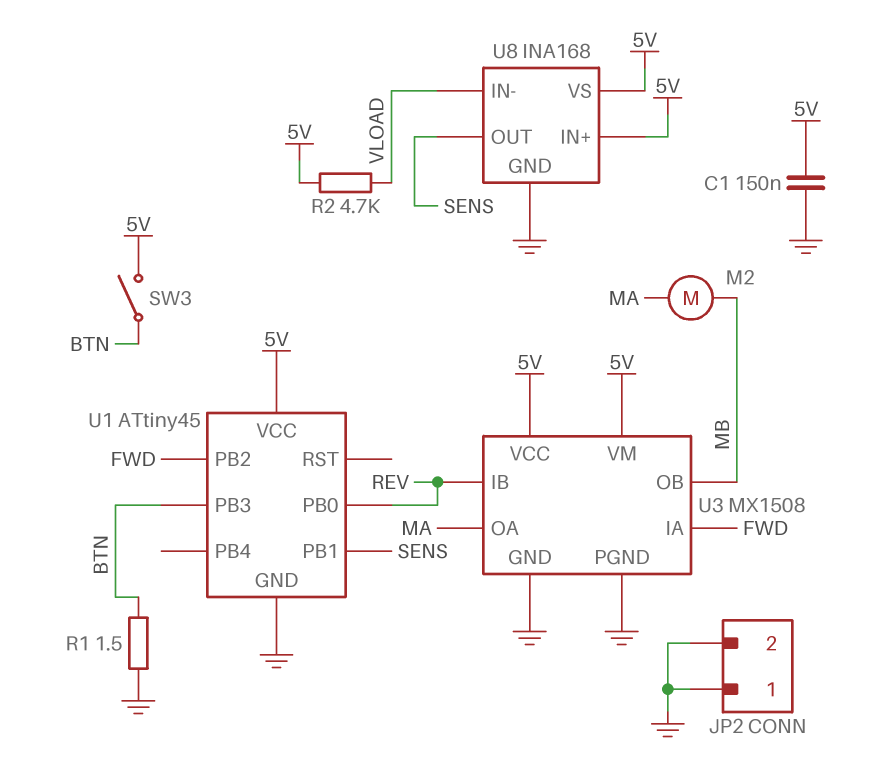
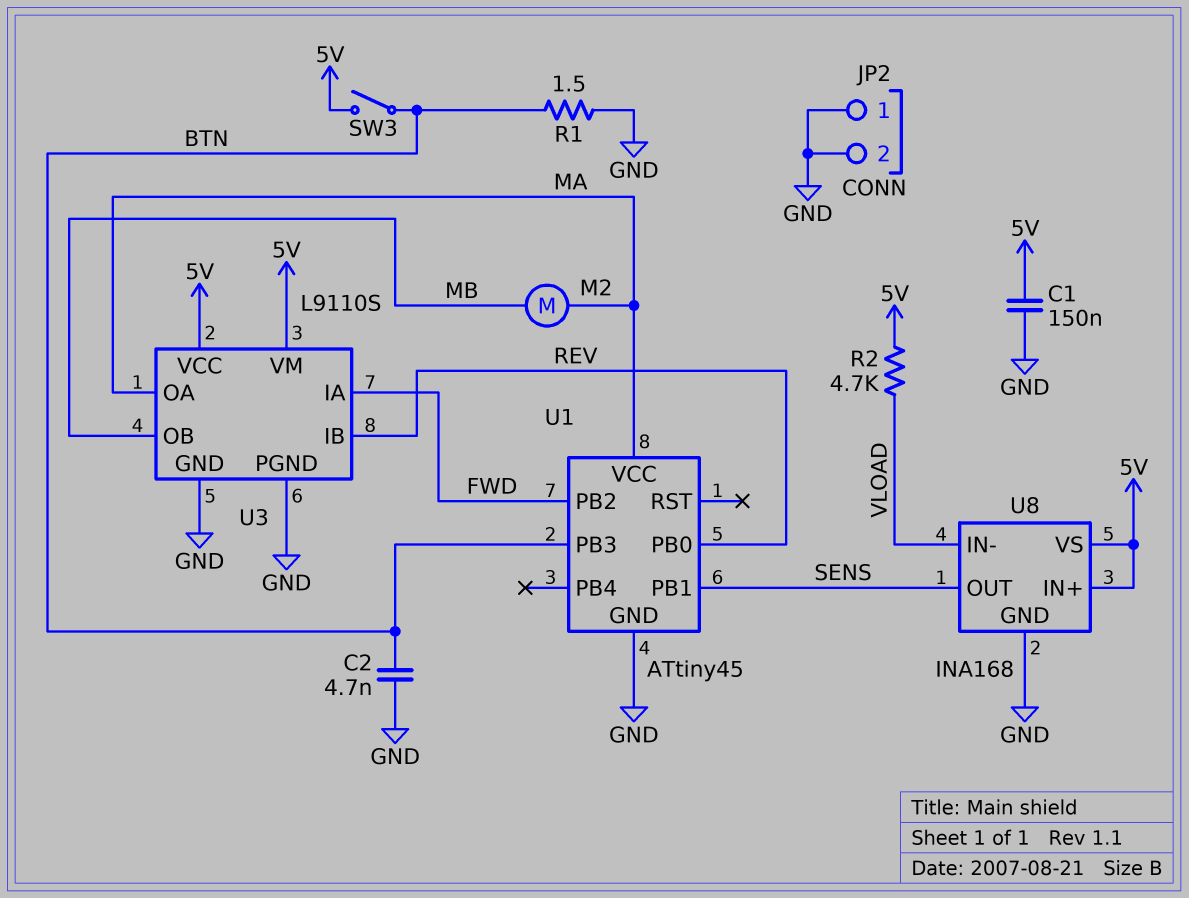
C2: none -> 4.7nF (BTN, GND)
U1 pin VCC: 5V -> MA
U3: MX1508 -> L9110S

